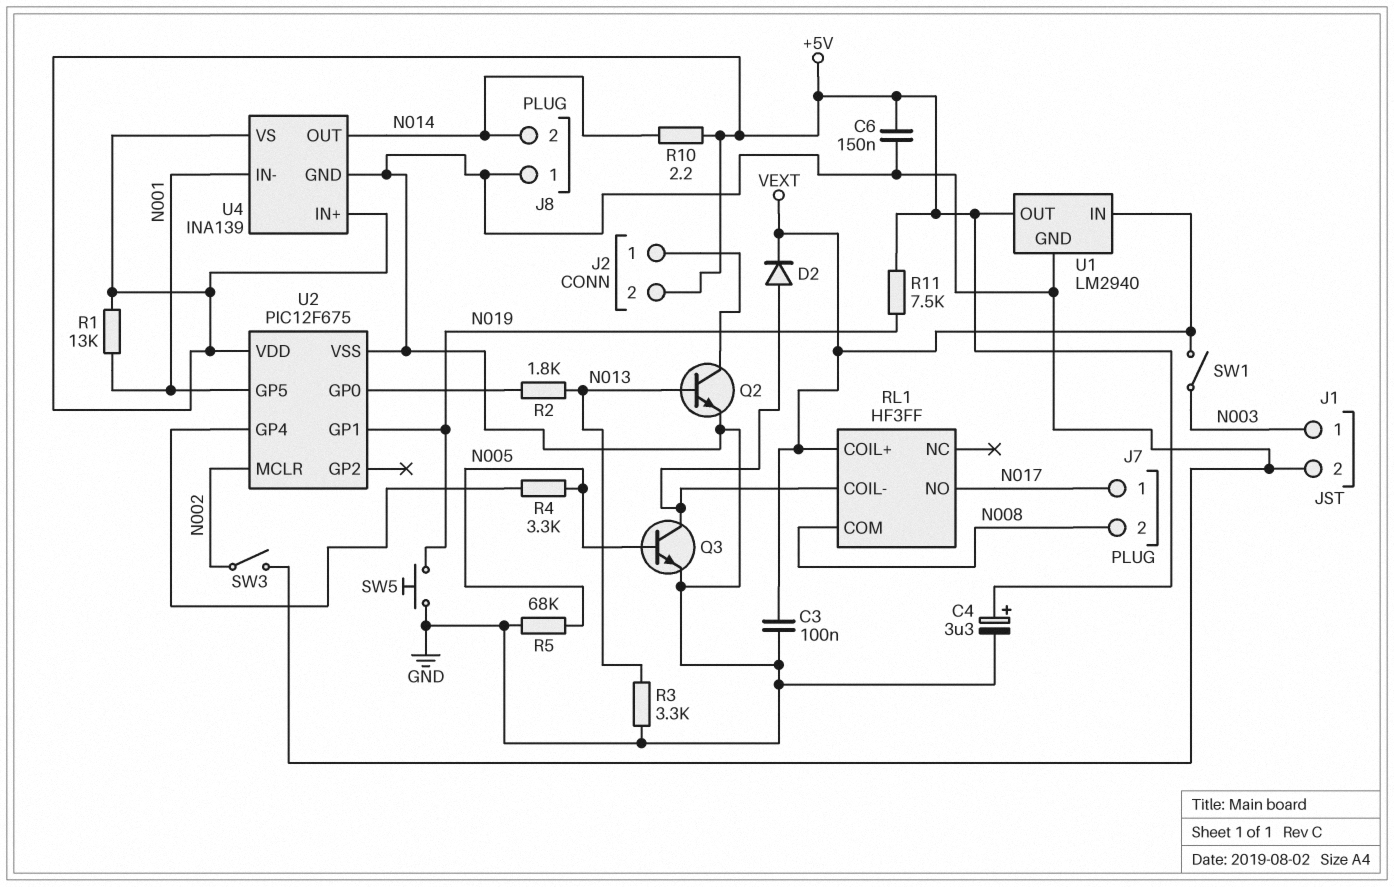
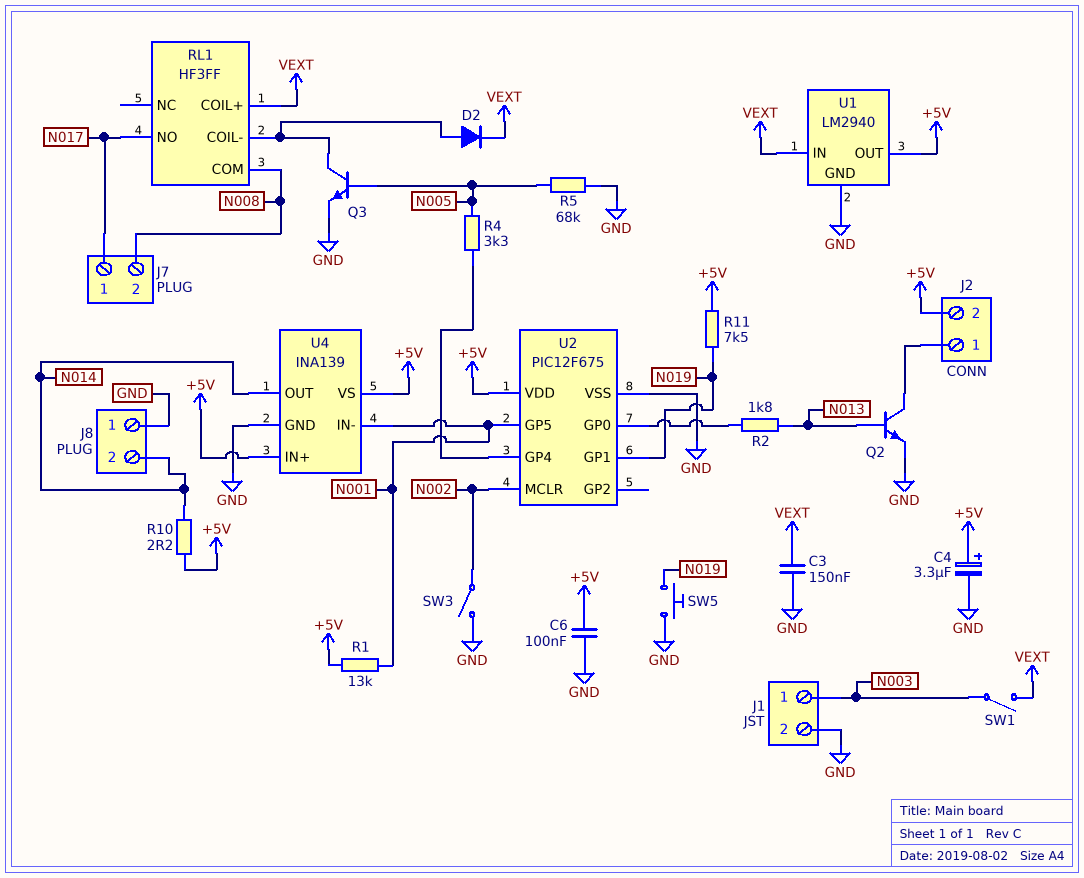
C3: 100nF (GND, VEXT) -> 150nF (GND, VEXT)
C6: 150nF (+5V, GND) -> 100nF (+5V, GND)
R3: 3.3k (GND, N013) -> none

